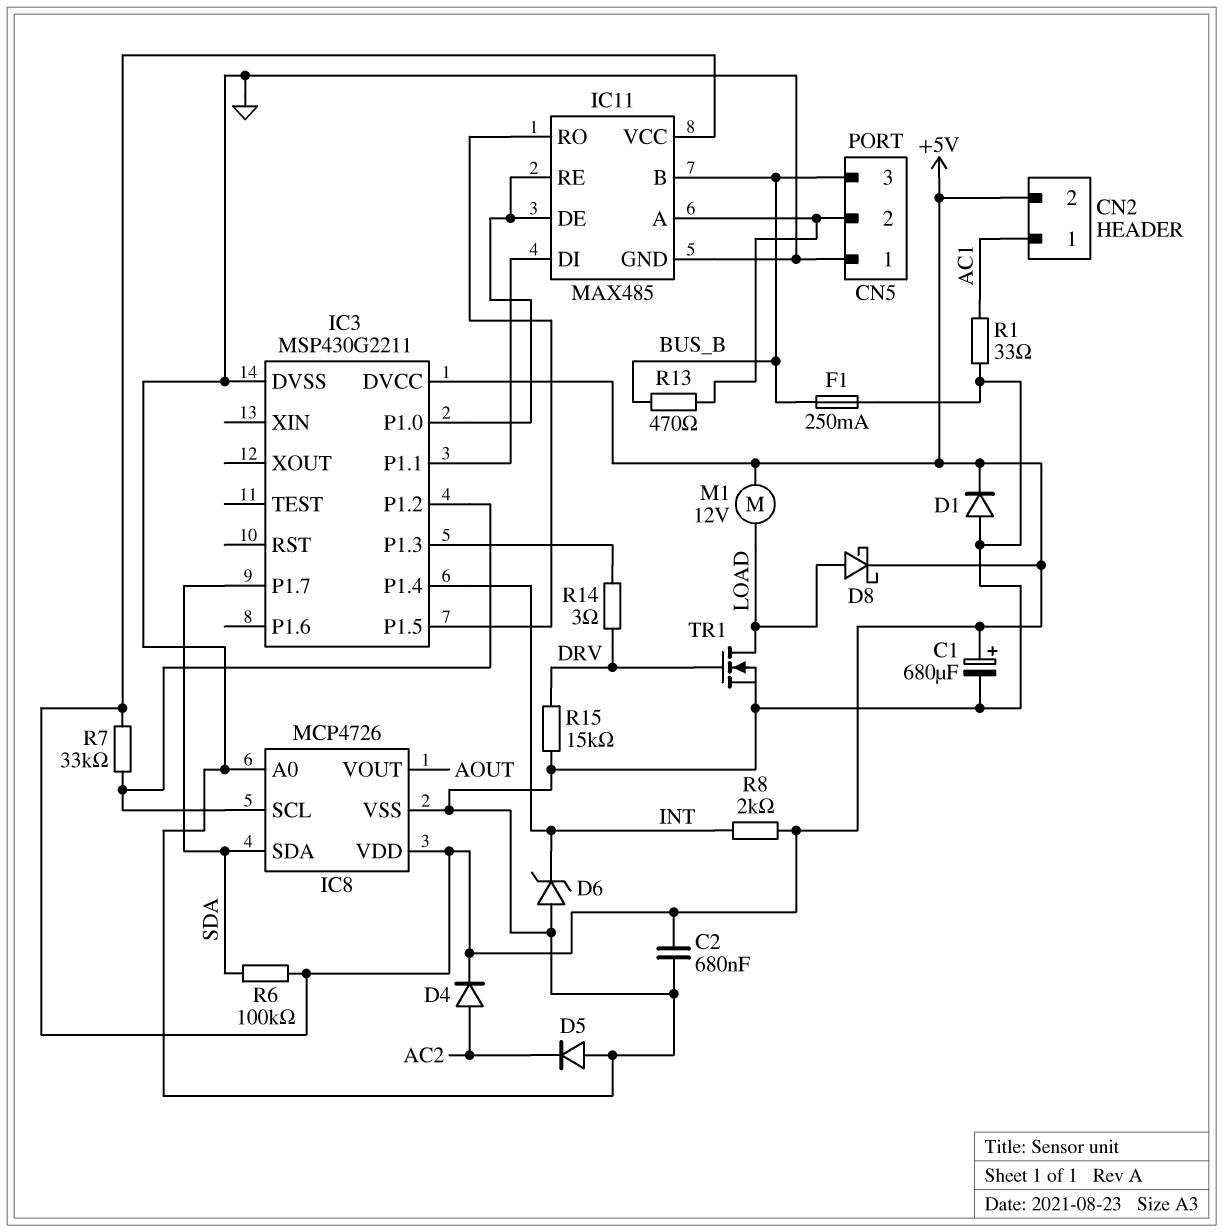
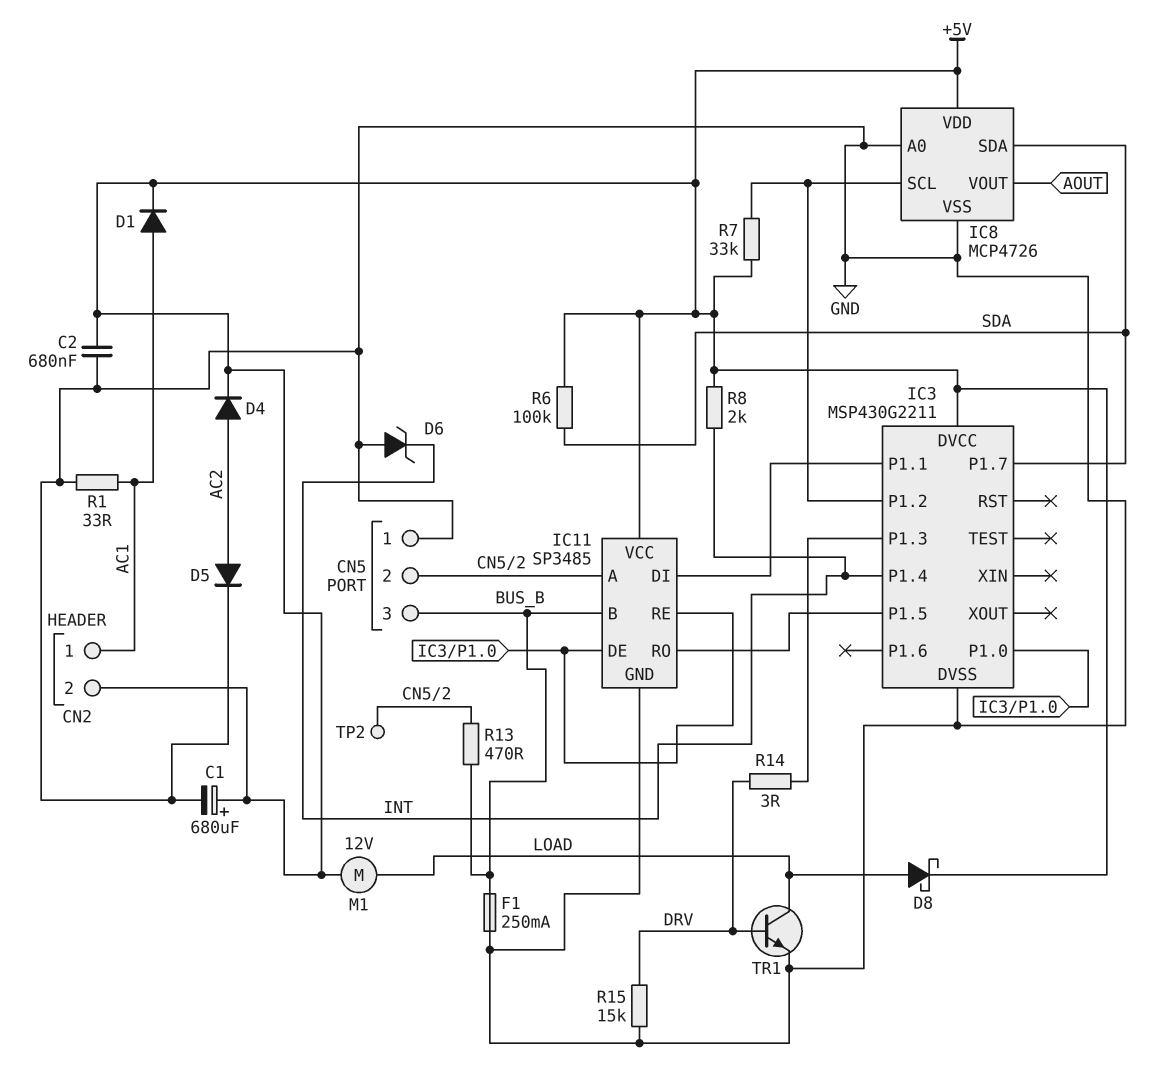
D1: diode (A GND, K +5V) -> diode (A AC1, K +5V)
D5: diode (A GND, K AC2) -> diode (A AC2, K GND)
IC11: MAX485 -> SP3485
TP2: none -> test point (CN5/2)
TR1: NMOS (G DRV, D LOAD, S GND) -> NPN (B DRV, C LOAD, E GND)

